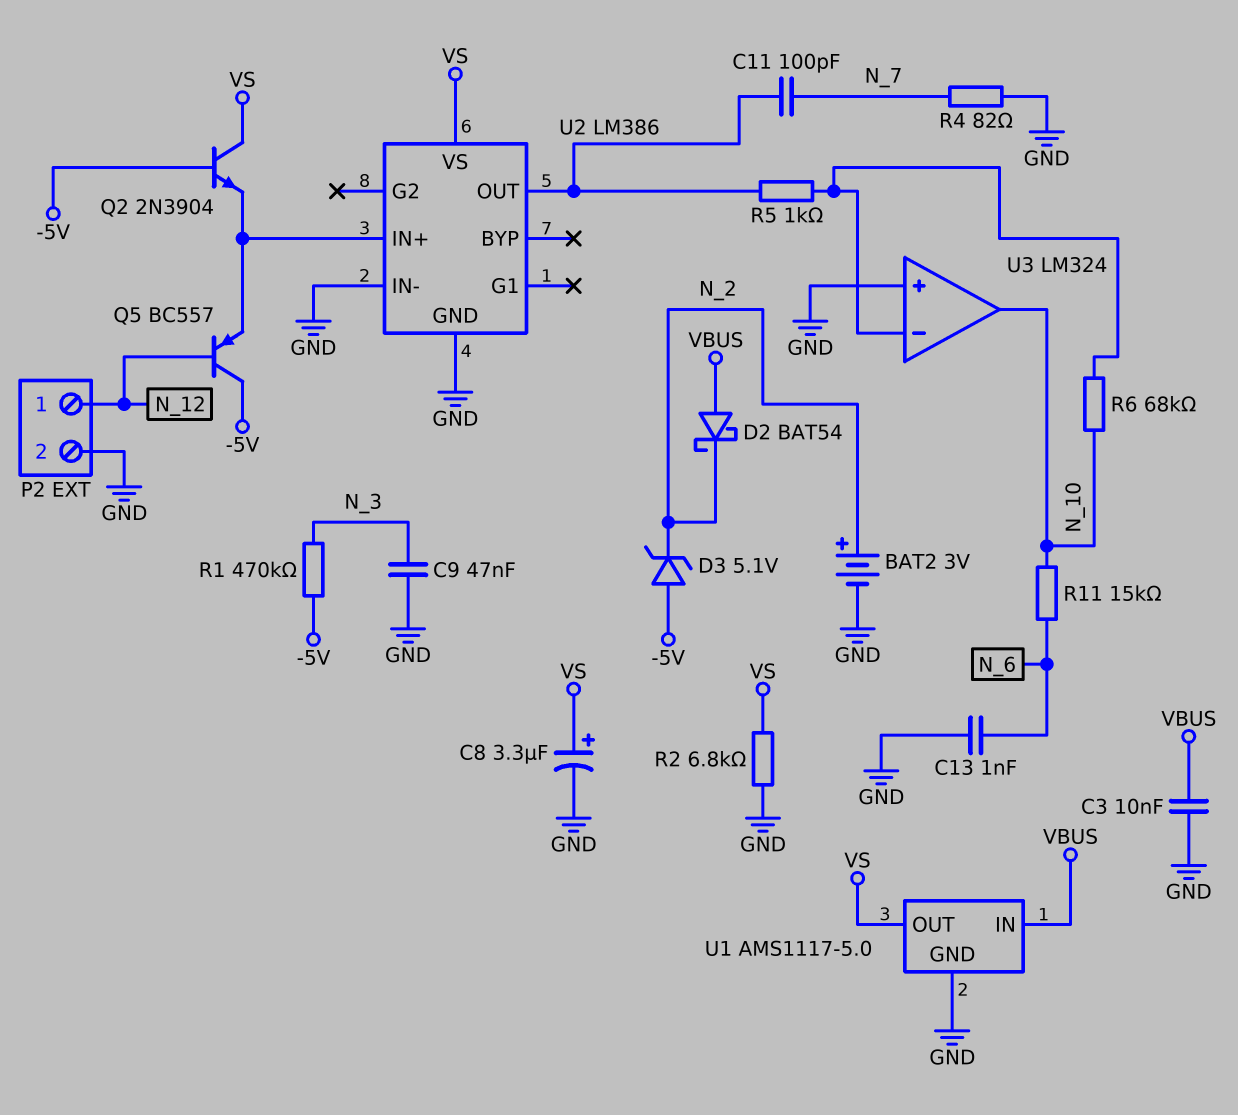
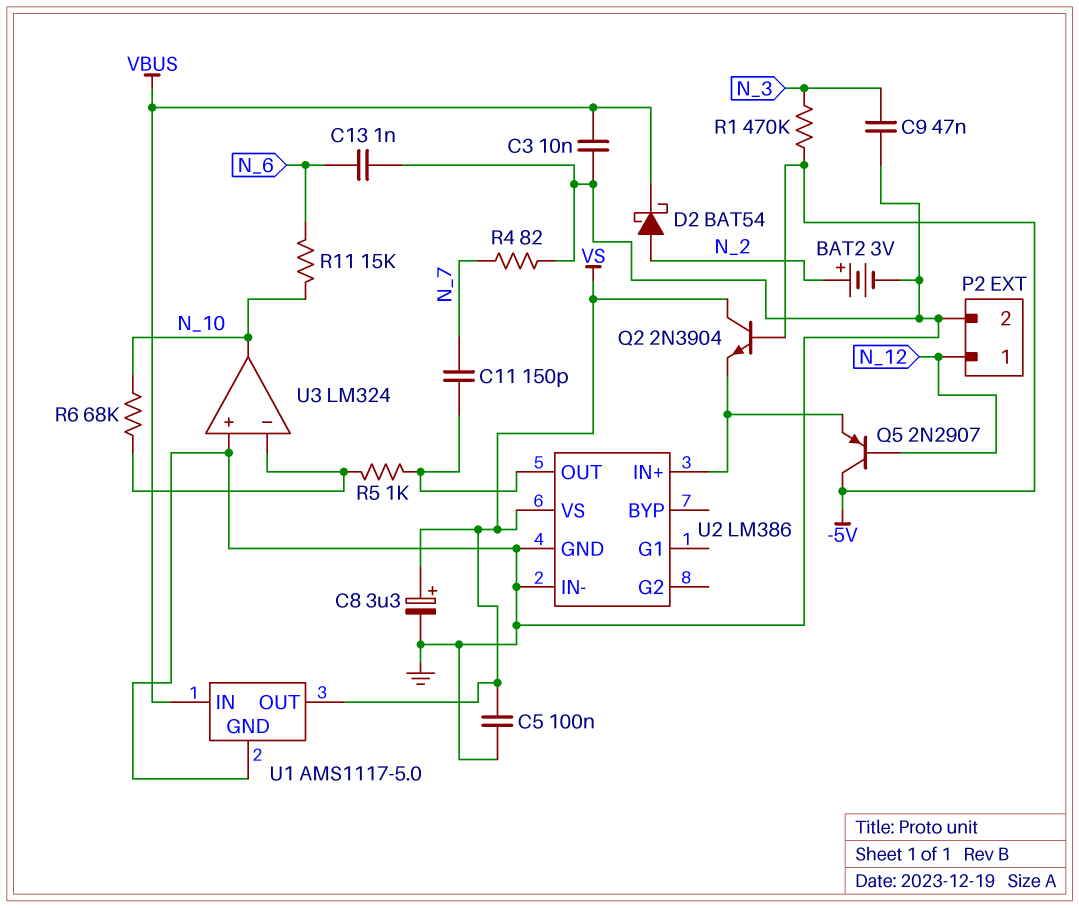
C5: none -> 100nF (GND, VS)
C11: 100pF (N_7, U2/OUT) -> 150pF (N_7, U2/OUT)
D2: schottky BAT54 (A VBUS, K N_2) -> schottky BAT54 (A N_2, K VBUS)
D3: zener 5.1V (A -5V, K N_2) -> none
Q5: PNP BC557 (B N_12, C -5V, E U2/IN+) -> PNP 2N2907 (B N_12, C -5V, E U2/IN+)
R2: 6.8k (GND, VS) -> none

